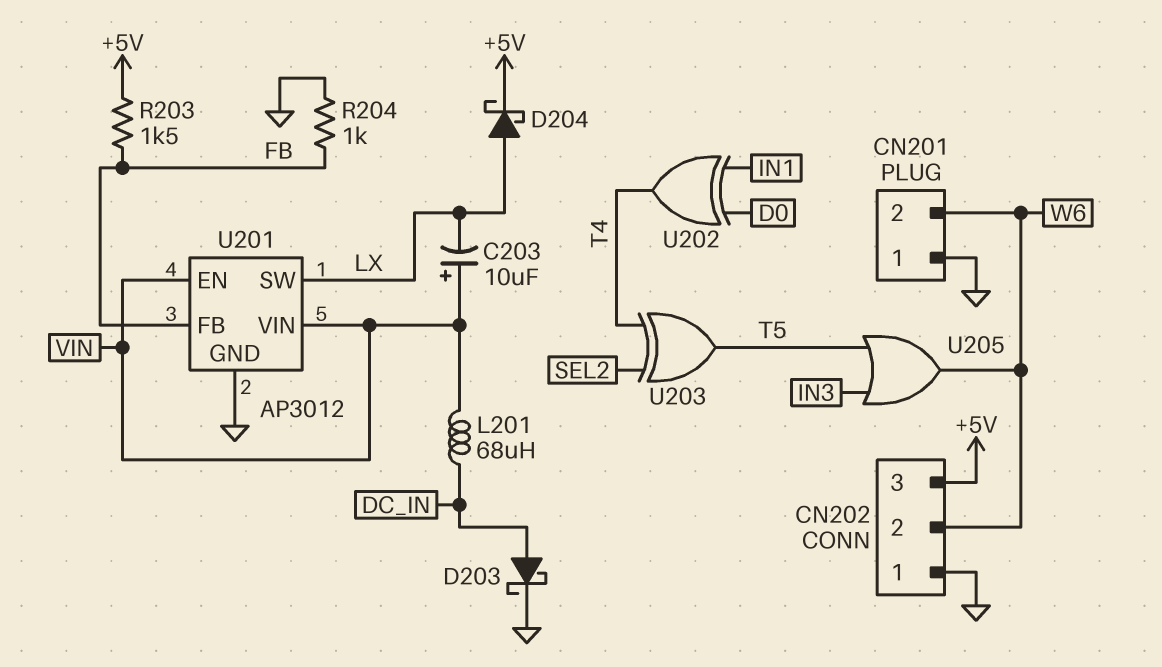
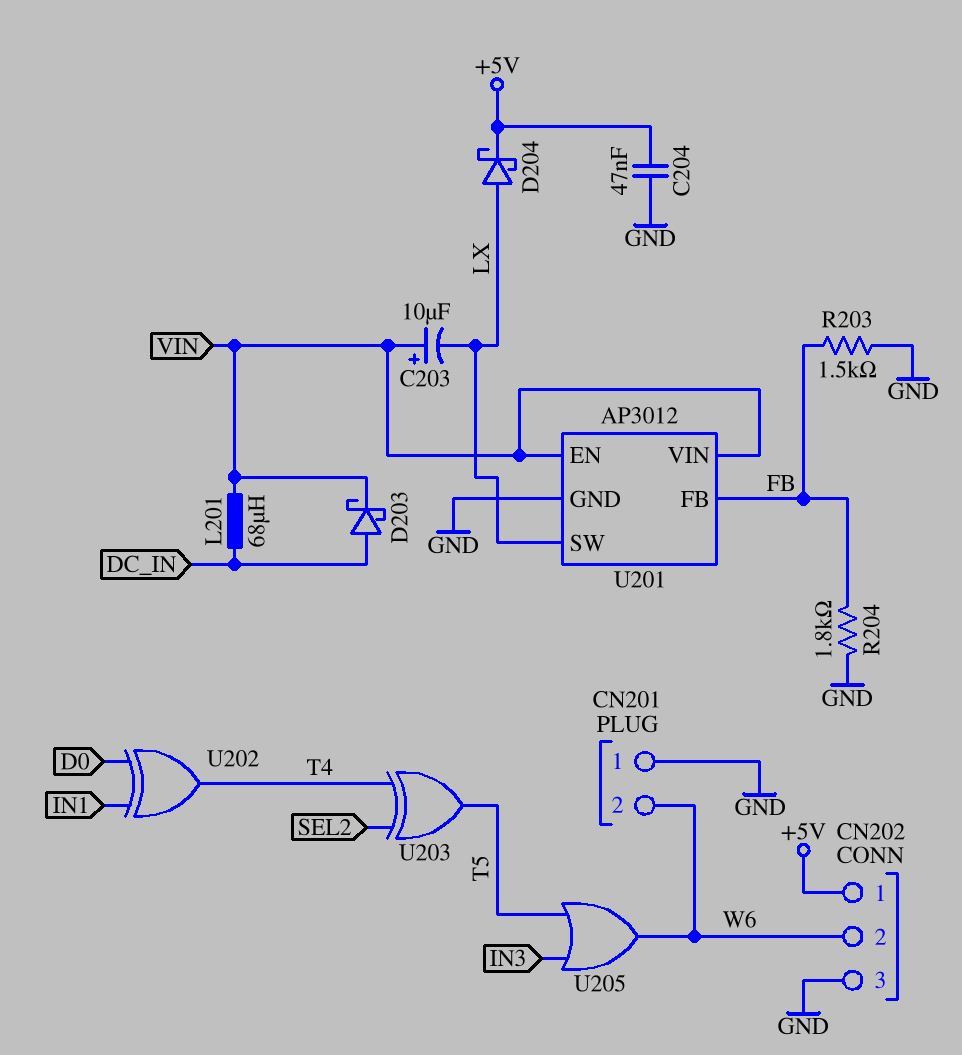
C204: none -> 47nF (+5V, GND)
CN202 pin 1: GND -> +5V
CN202 pin 3: +5V -> GND
D203: schottky (A DC_IN, K GND) -> schottky (A DC_IN, K VIN)
R203: 1.5k (+5V, FB) -> 1.5k (FB, GND)
R204: 1k (FB, GND) -> 1.8k (FB, GND)

